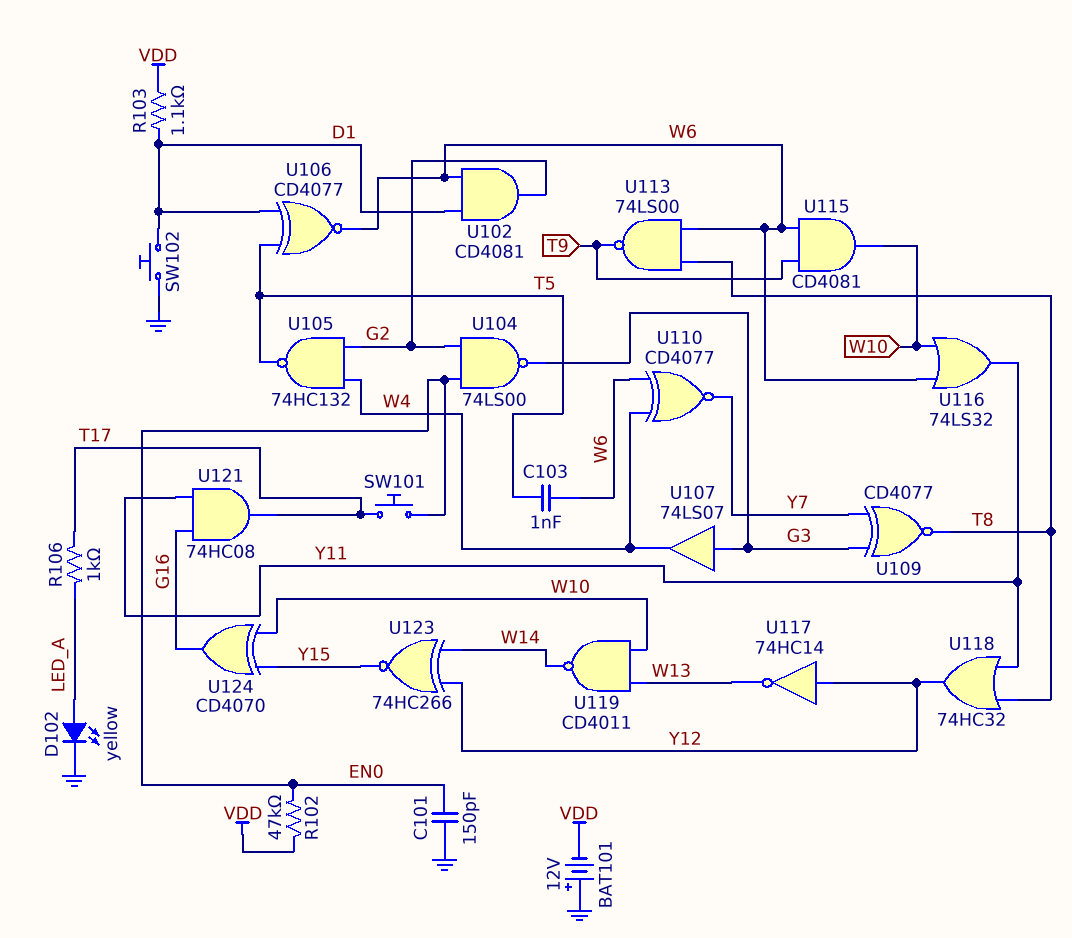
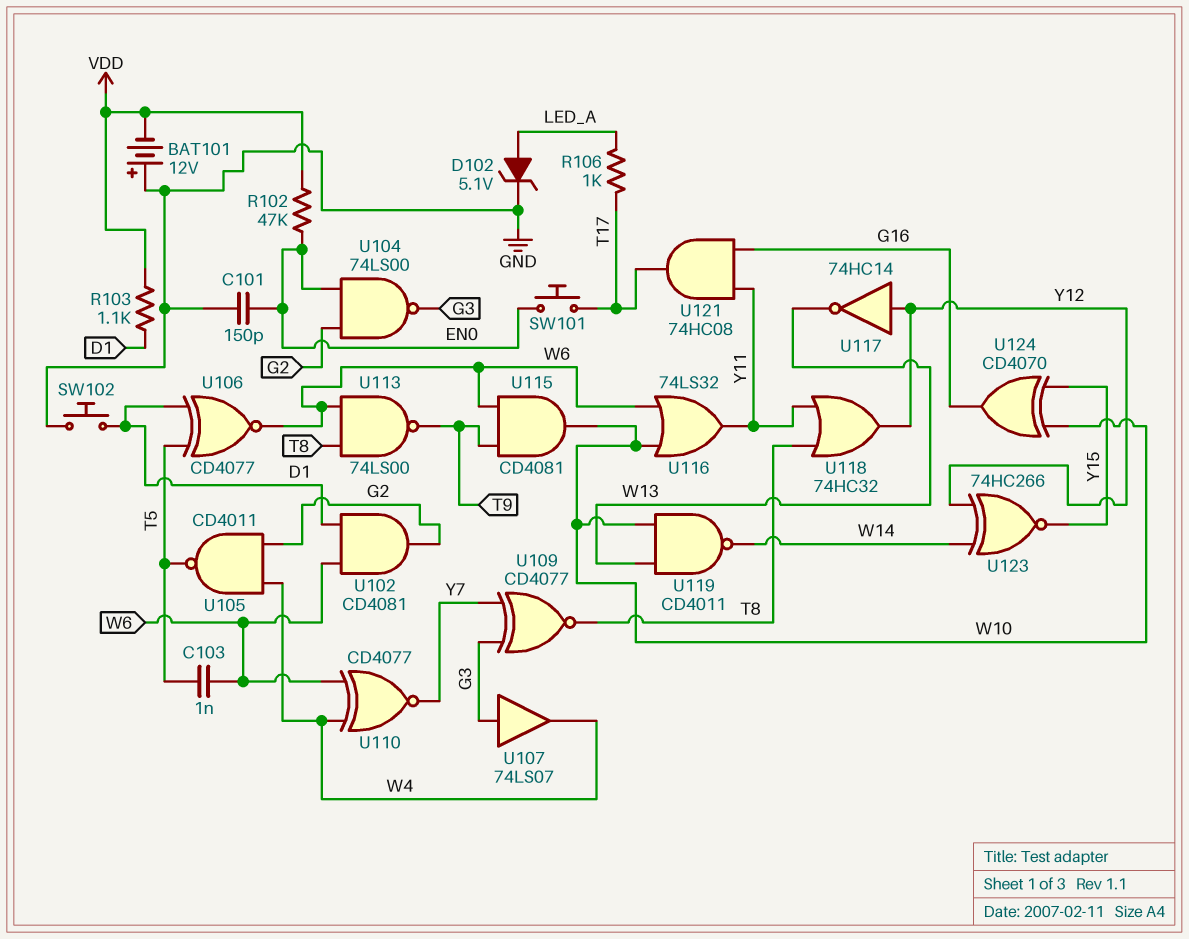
D102: LED yellow (A LED_A, K GND) -> zener 5.1V (A LED_A, K GND)
U105: NAND 74HC132 (in G2, in W4, out T5) -> NAND CD4011 (in G2, in W4, out T5)

